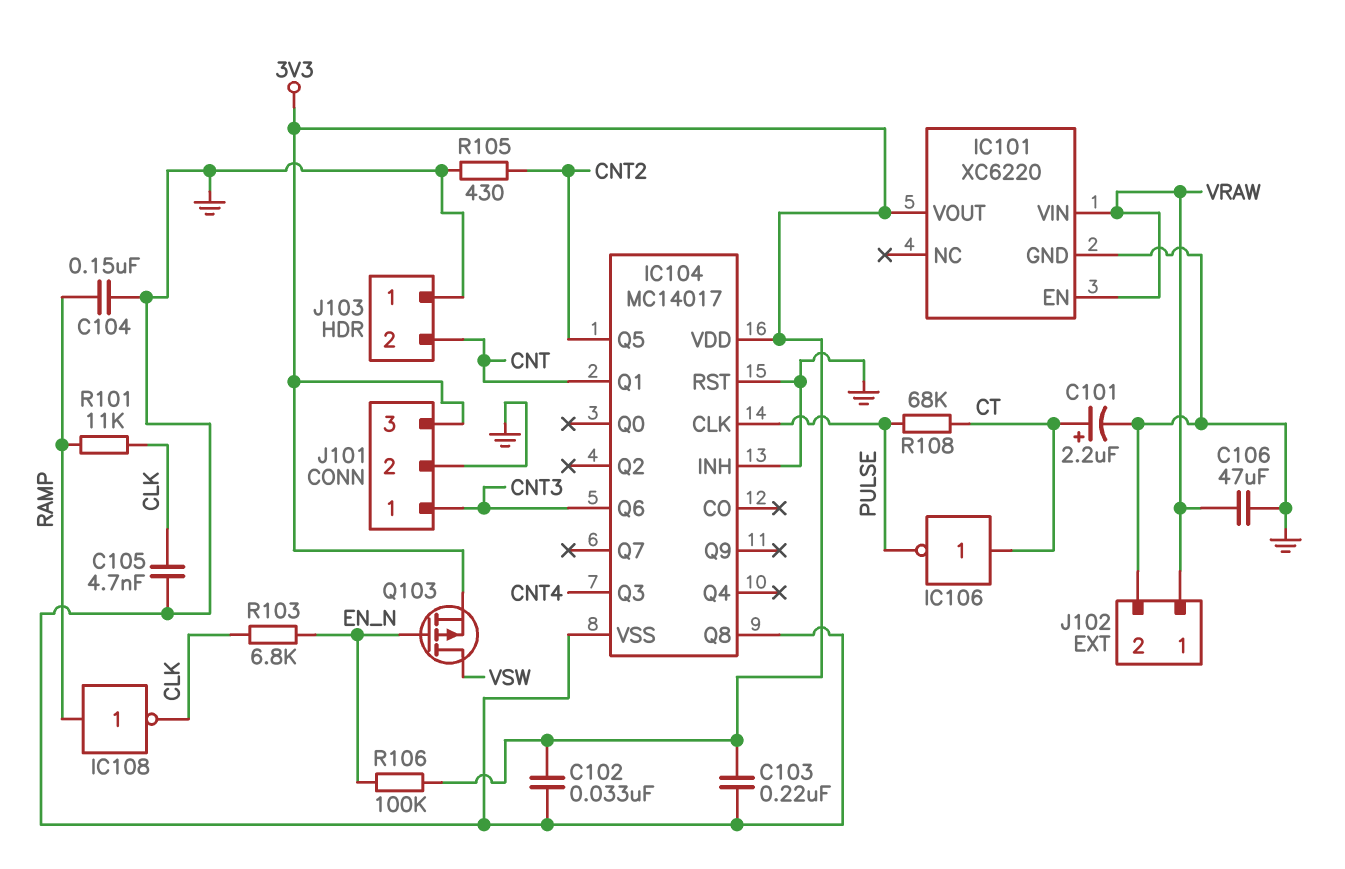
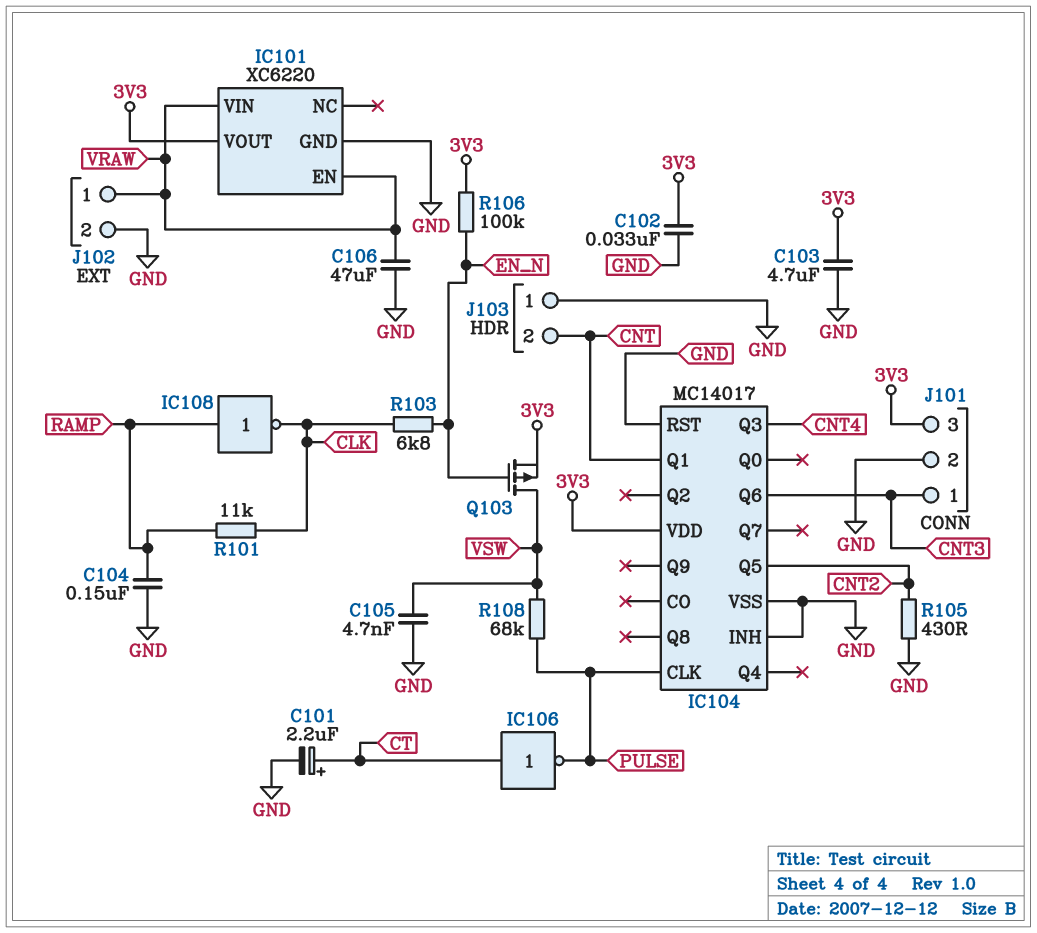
C103: 220nF (3V3, GND) -> 4.7uF (3V3, GND)
C105: 4.7nF (CLK, GND) -> 4.7nF (GND, VSW)
IC104 pin Q8: GND -> none
R108: 68k (CT, PULSE) -> 68k (PULSE, VSW)

